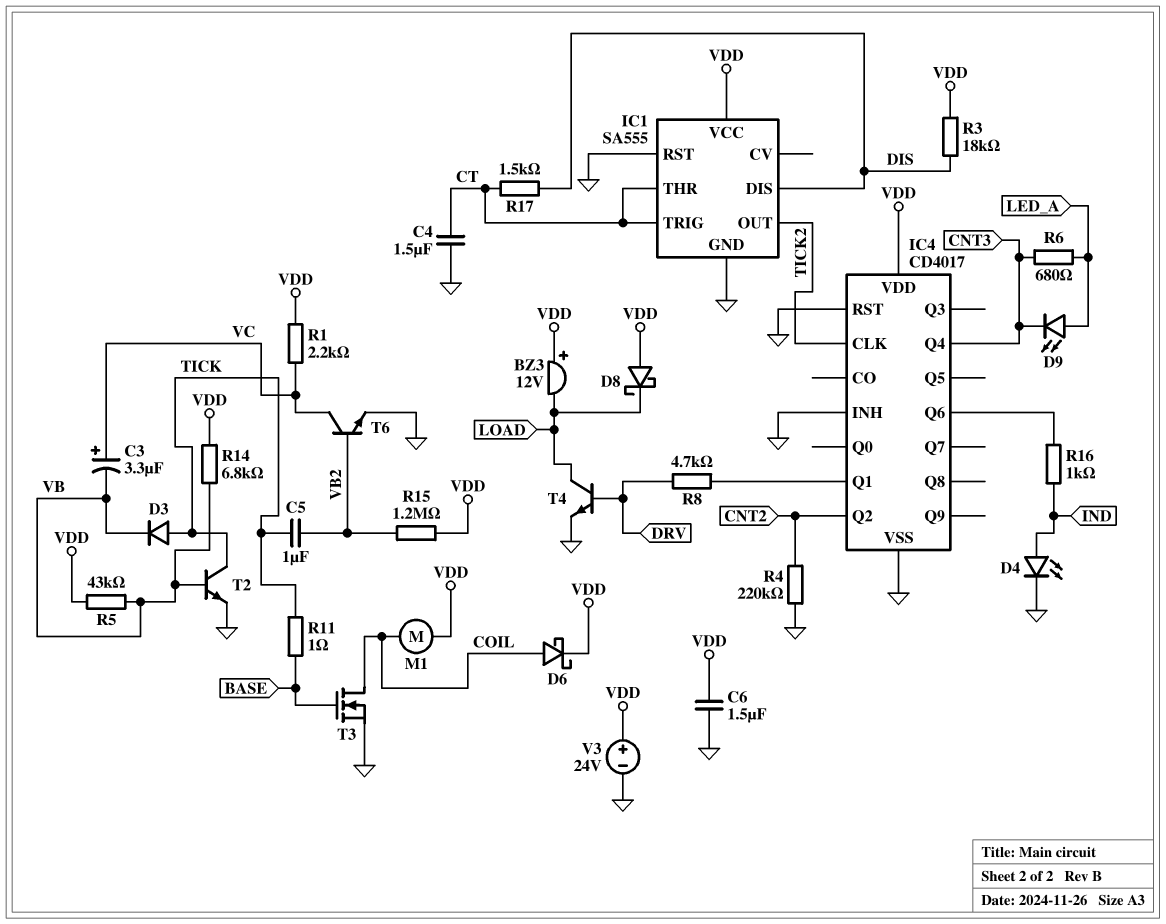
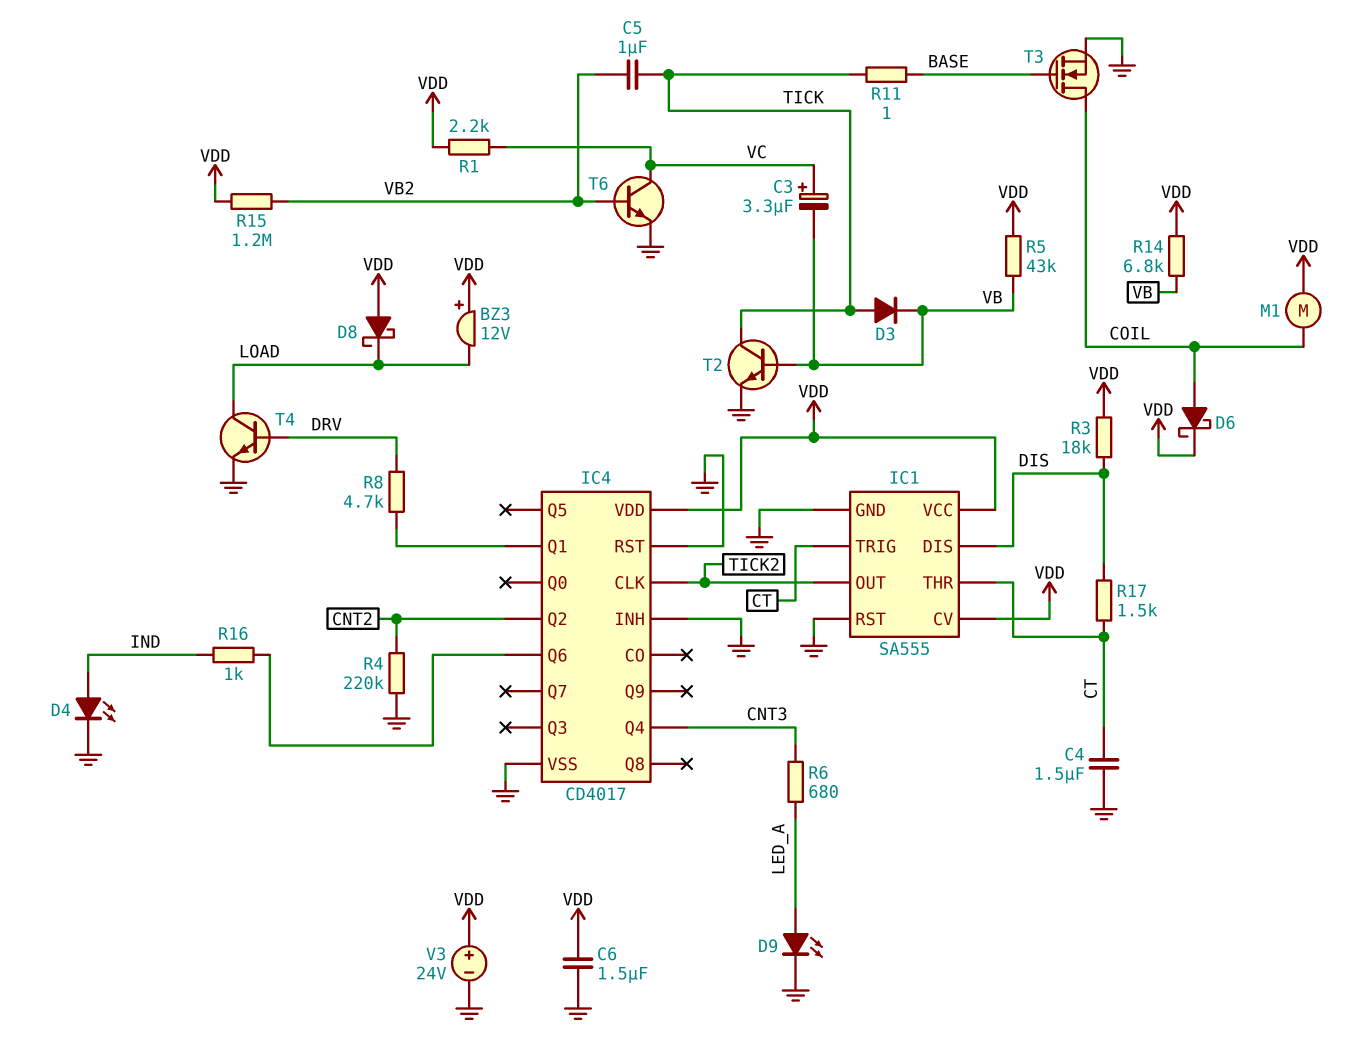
D9: LED (A LED_A, K CNT3) -> LED (A LED_A, K GND)
IC1 pin CV: none -> VDD

